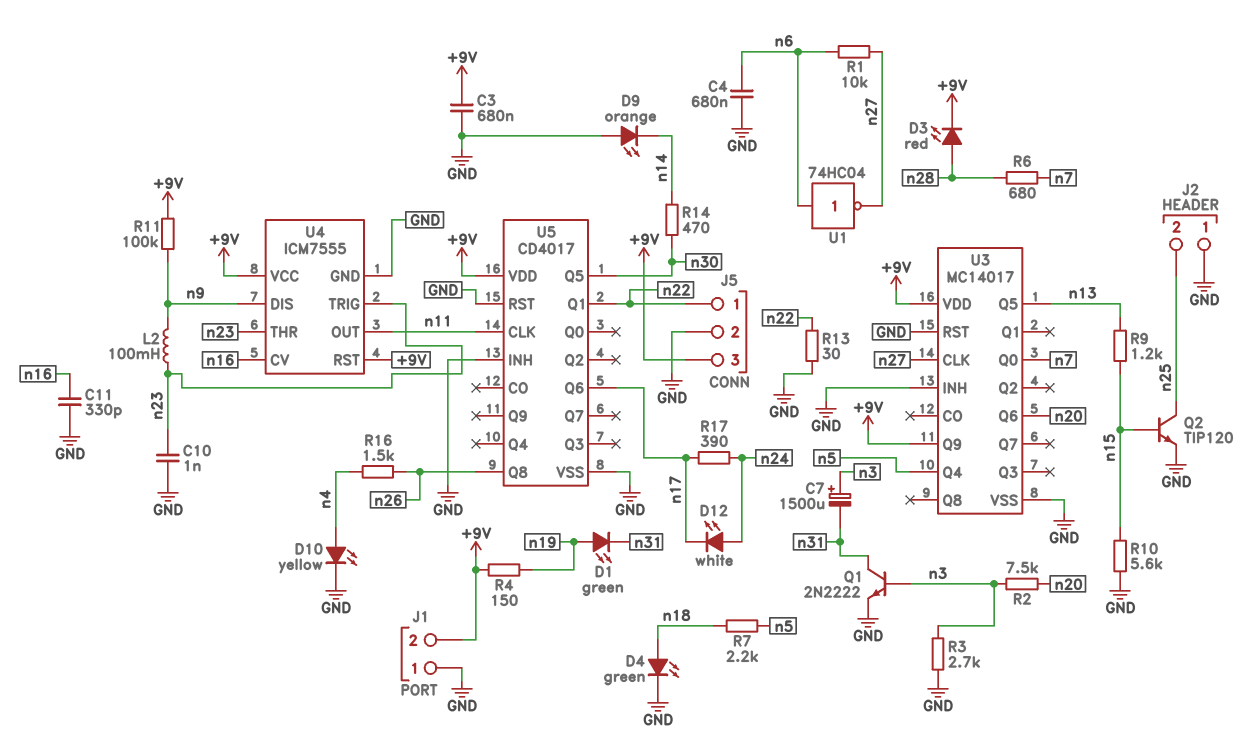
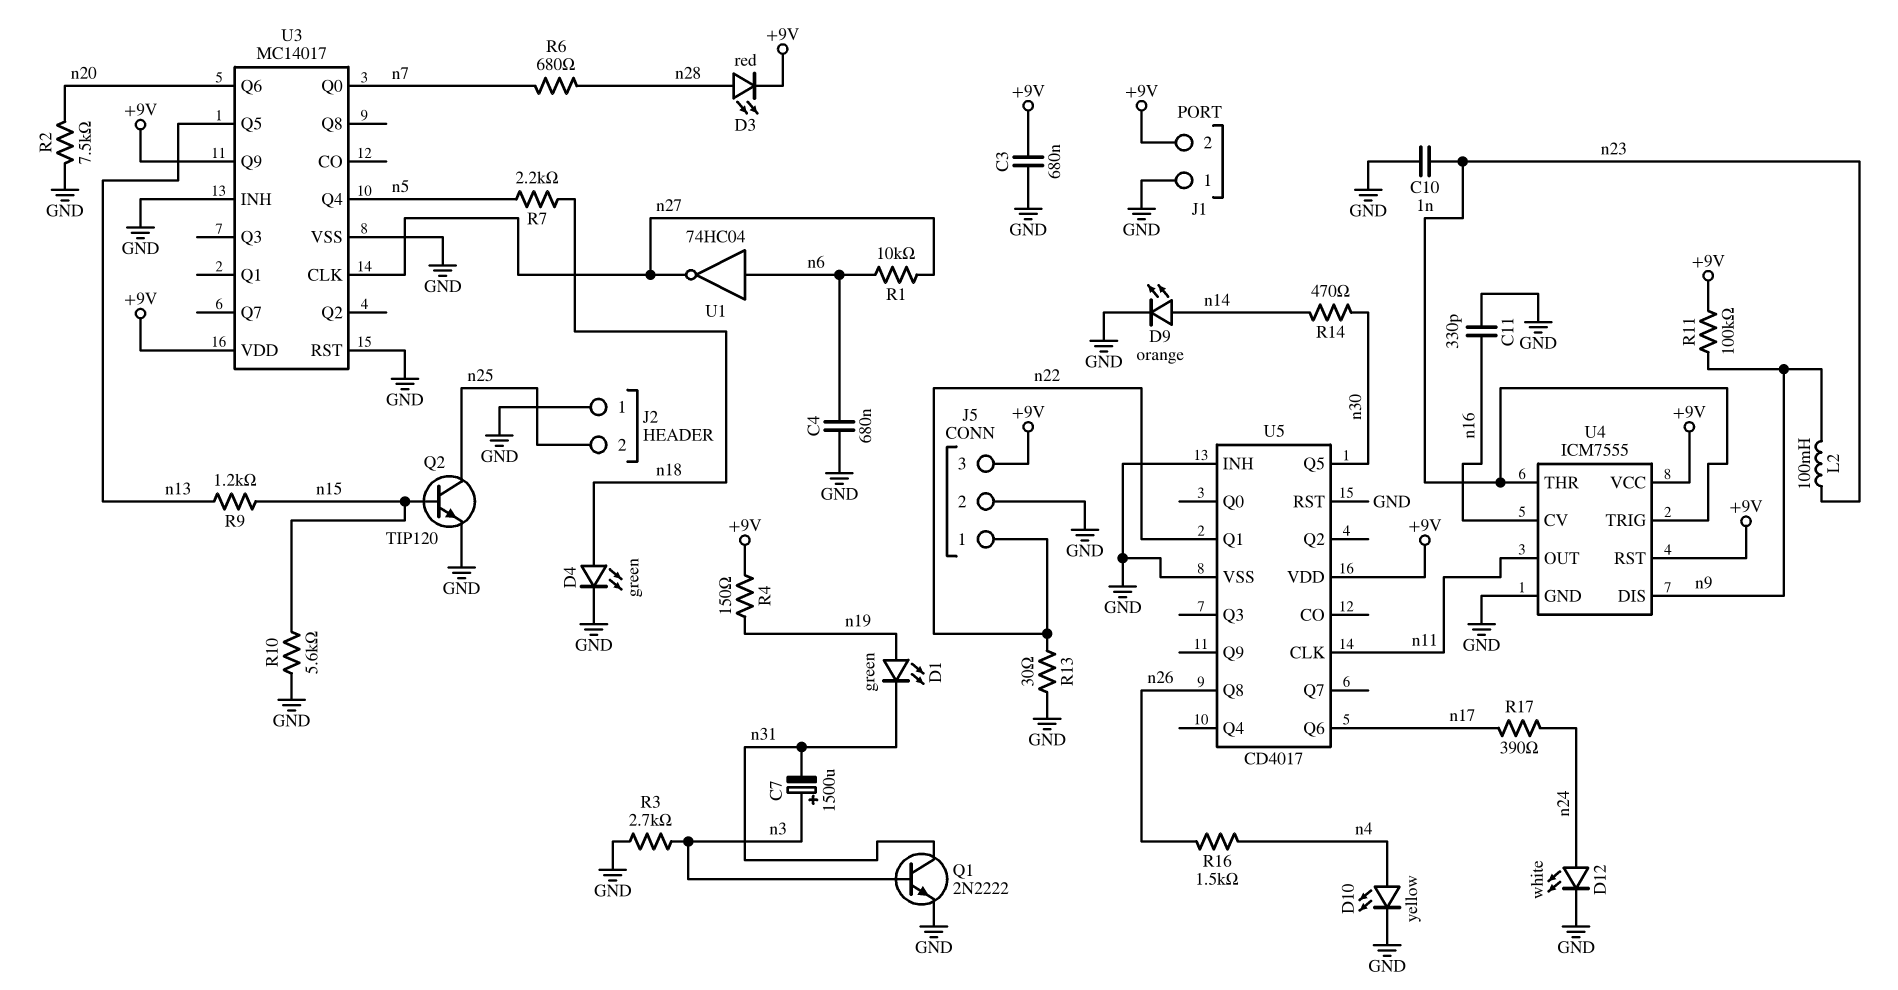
D9: LED orange (A GND, K n14) -> LED orange (A n14, K GND)
D12: LED white (A n24, K n17) -> LED white (A n24, K GND)
R2: 7.5k (n3, n20) -> 7.5k (GND, n20)

